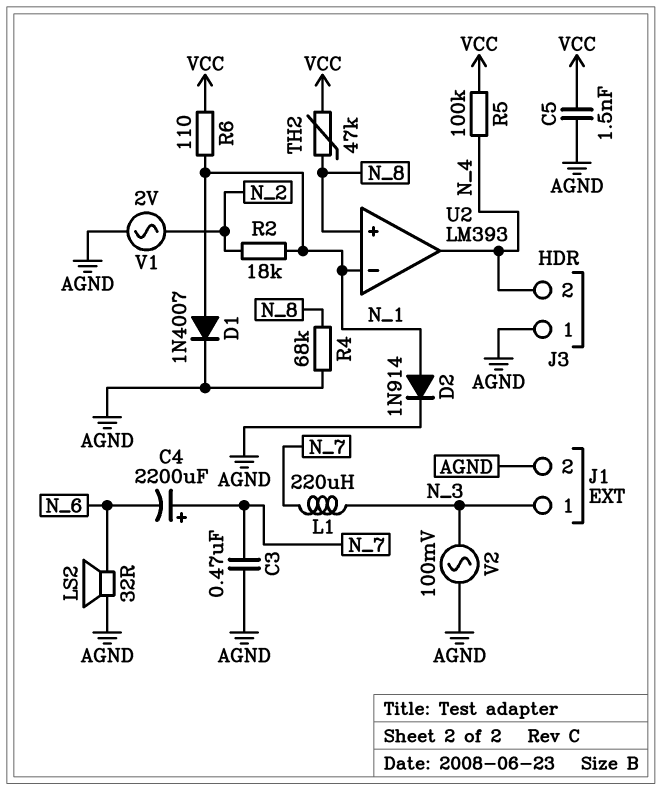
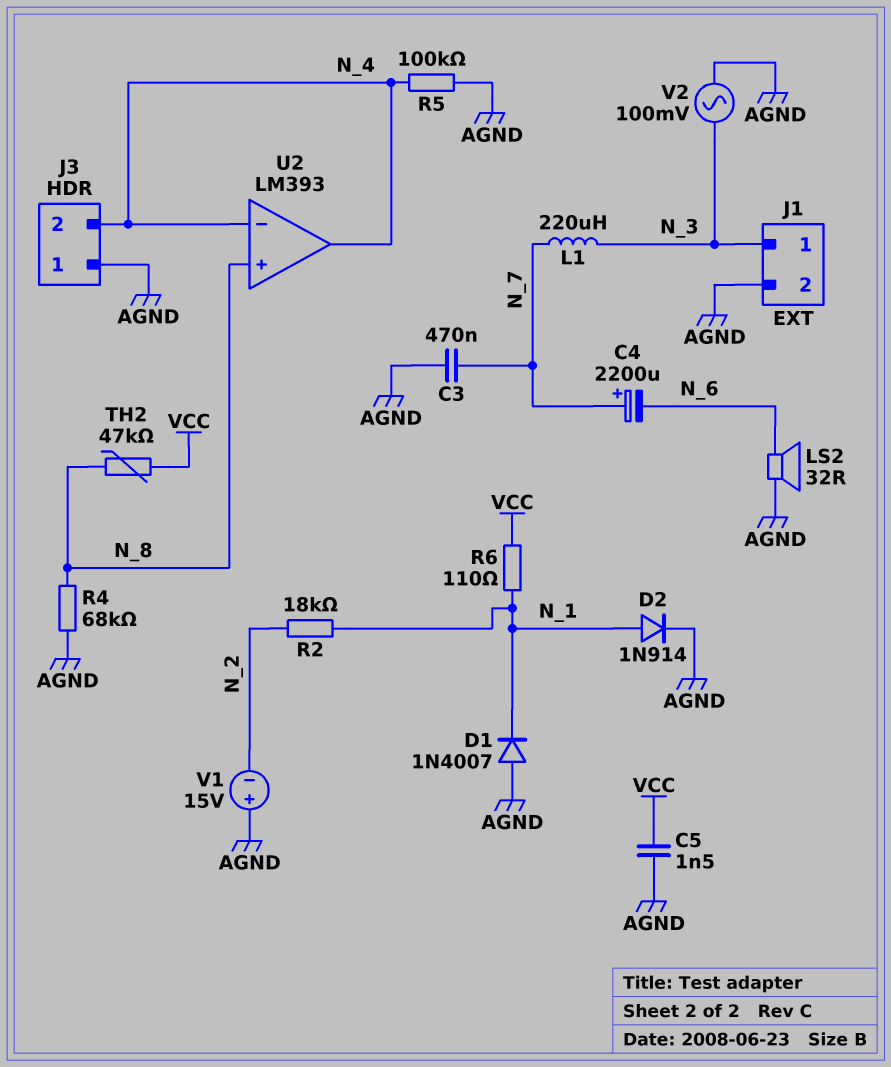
D1: diode 1N4007 (A N_1, K AGND) -> diode 1N4007 (A AGND, K N_1)
R5: 100k (N_4, VCC) -> 100k (AGND, N_4)
U2 pin in-: N_1 -> N_4
V1: AC 2V (AGND, N_2) -> 15V (plus AGND, minus N_2)

